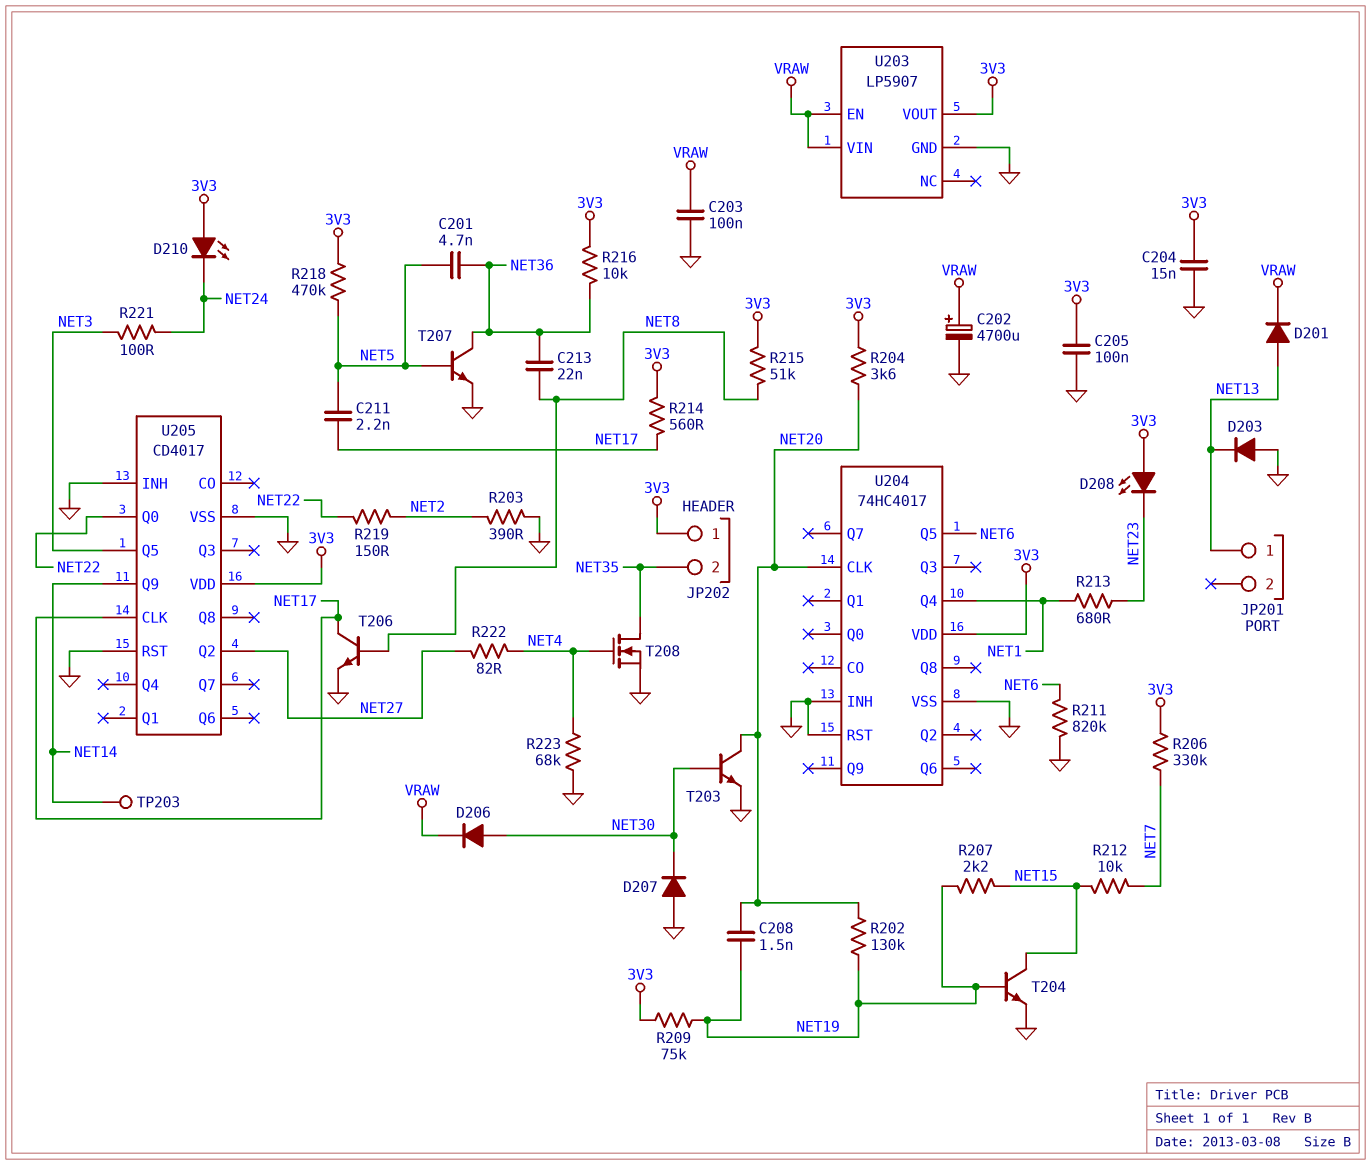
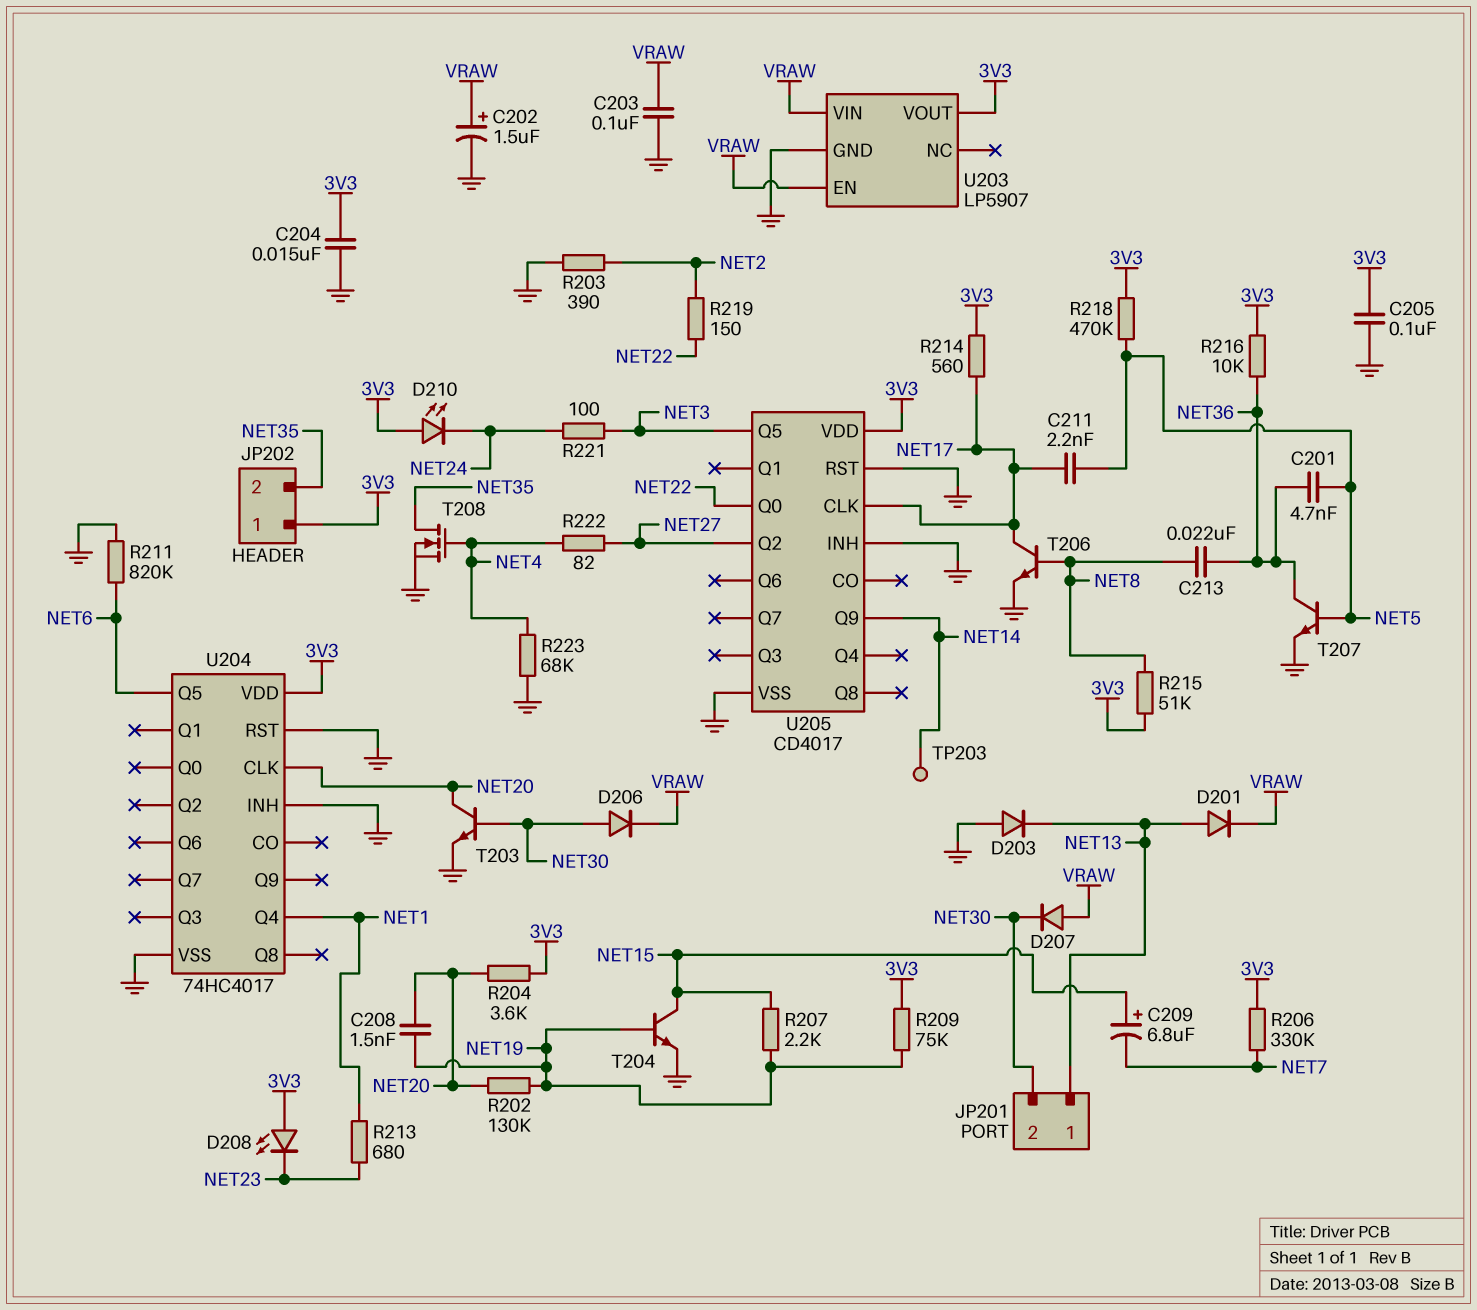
C202: 4700uF (plus VRAW, minus GND) -> 1.5uF (plus VRAW, minus GND)
C209: none -> 6.8uF (plus NET15, minus NET7)
D207: diode (A GND, K NET30) -> diode (A VRAW, K NET30)
JP201 pin 2: none -> NET30
R212: 10k (NET7, NET15) -> none

